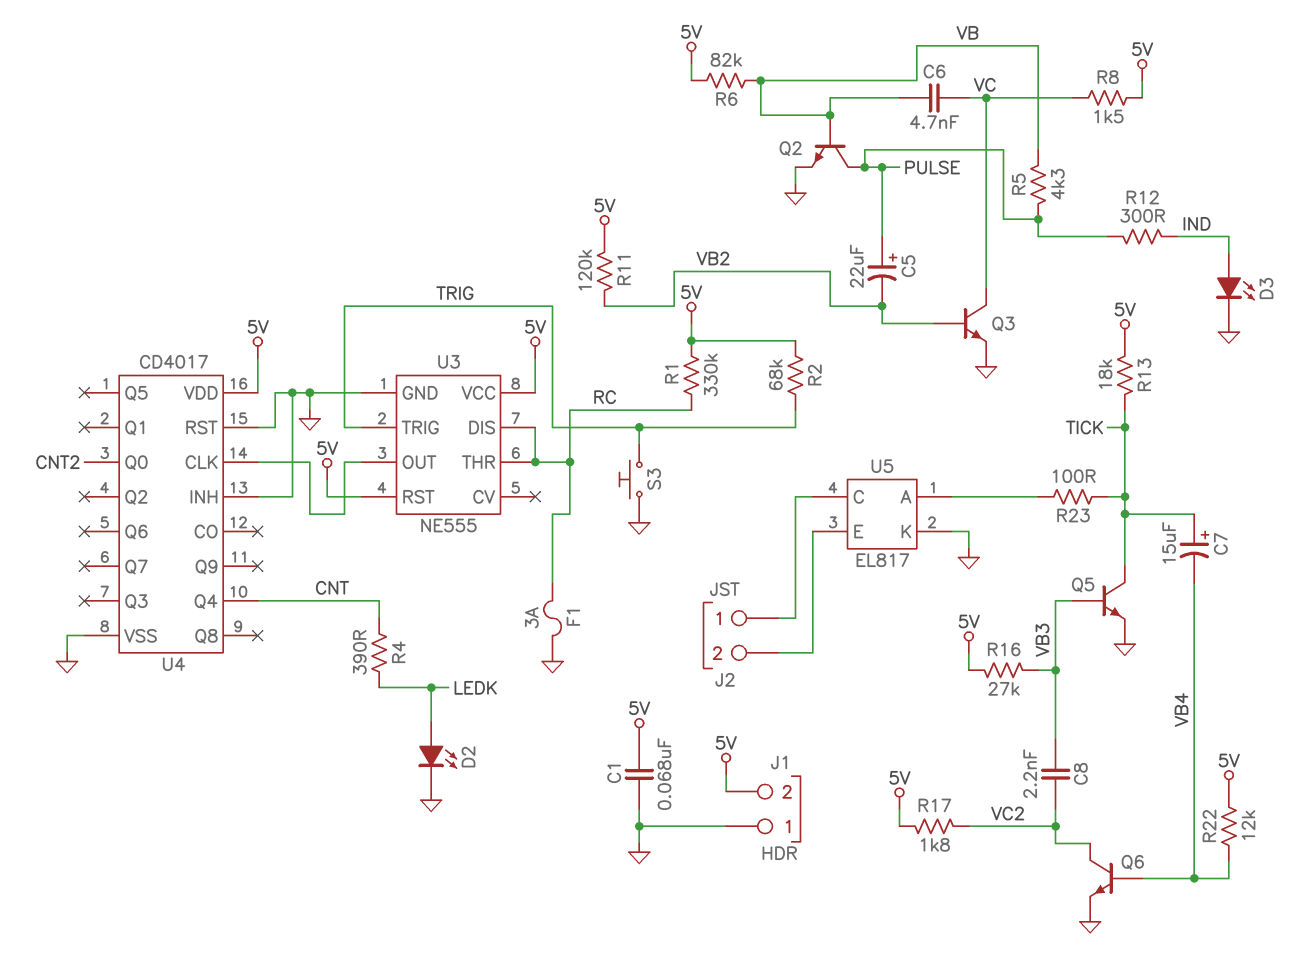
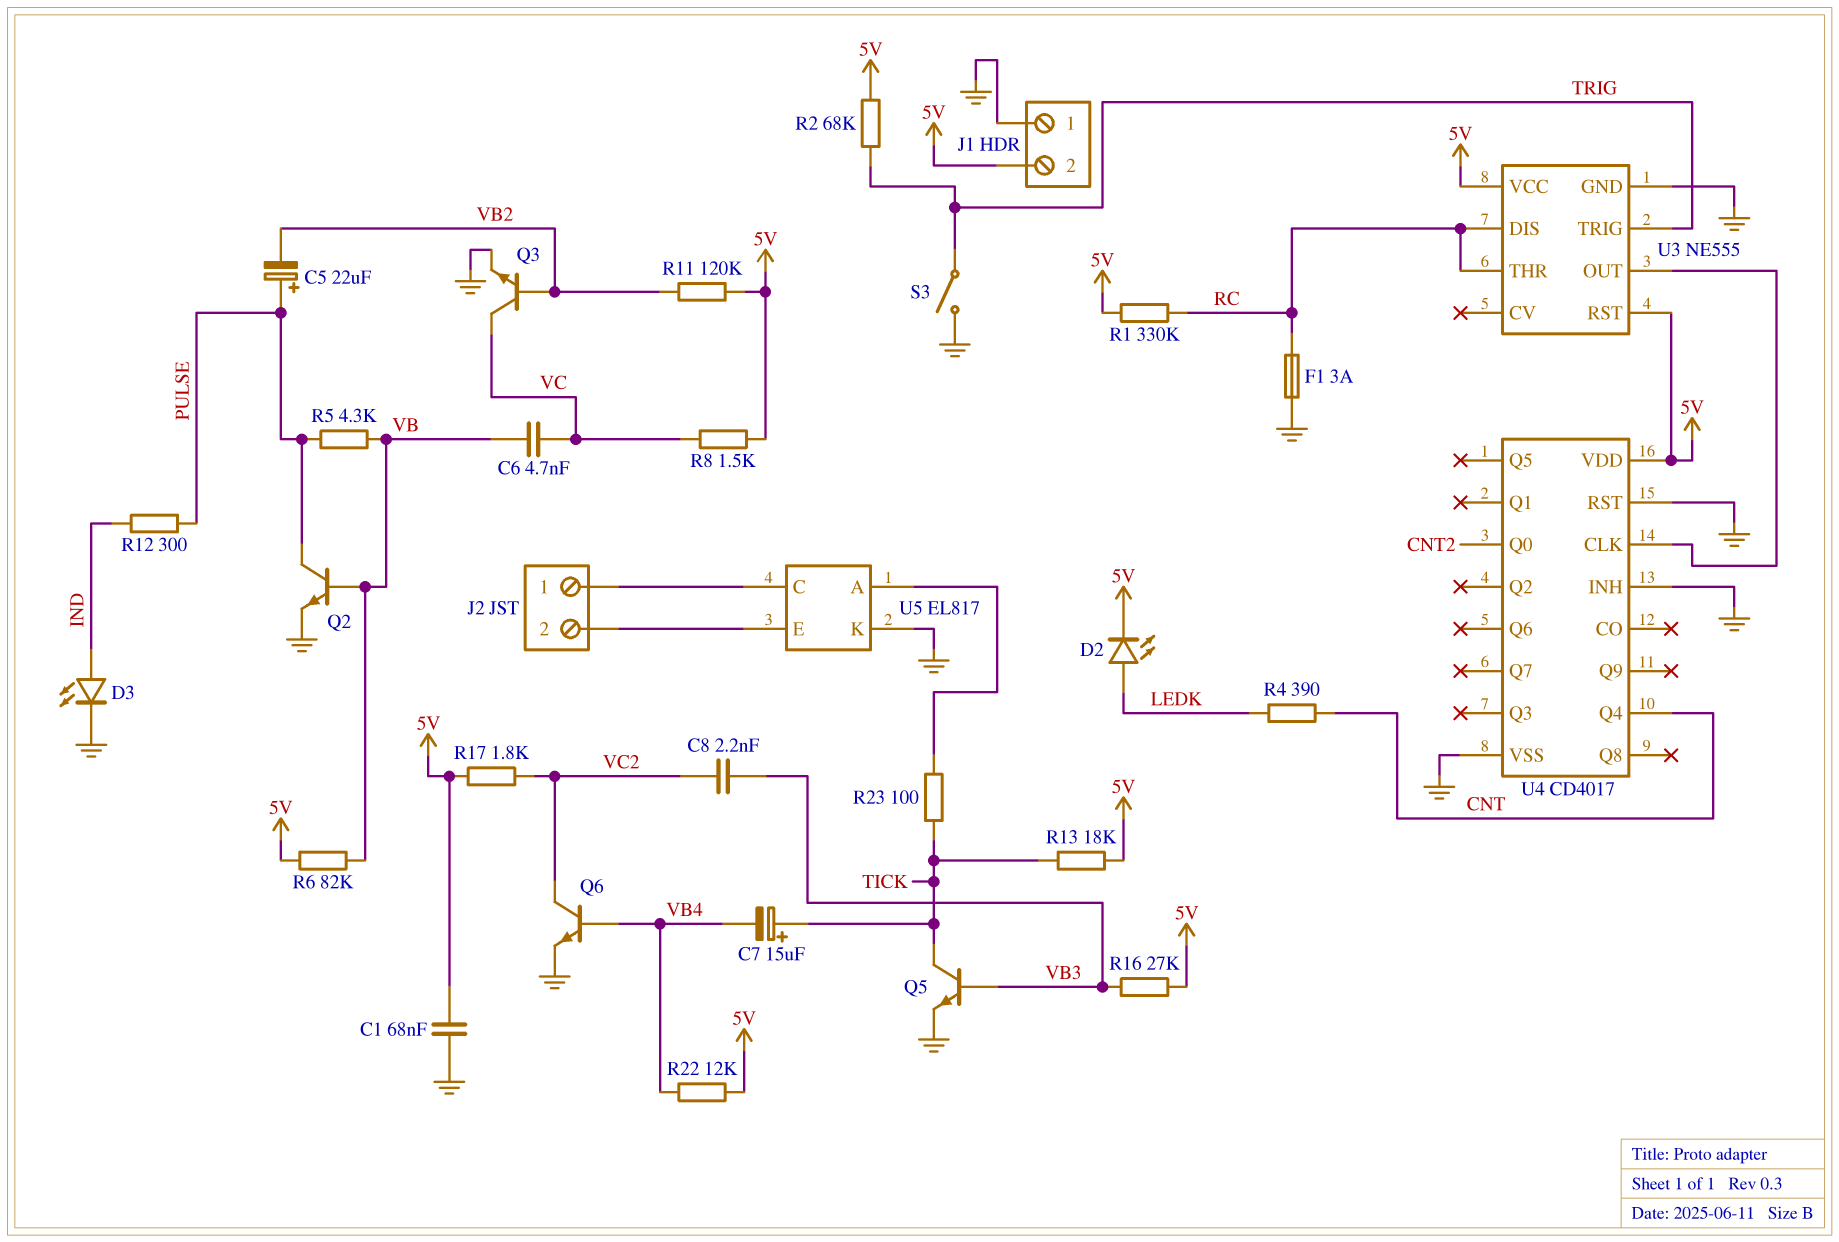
D2: LED (A LEDK, K GND) -> LED (A LEDK, K 5V)
S3: button (GND, TRIG) -> switch (GND, TRIG)

